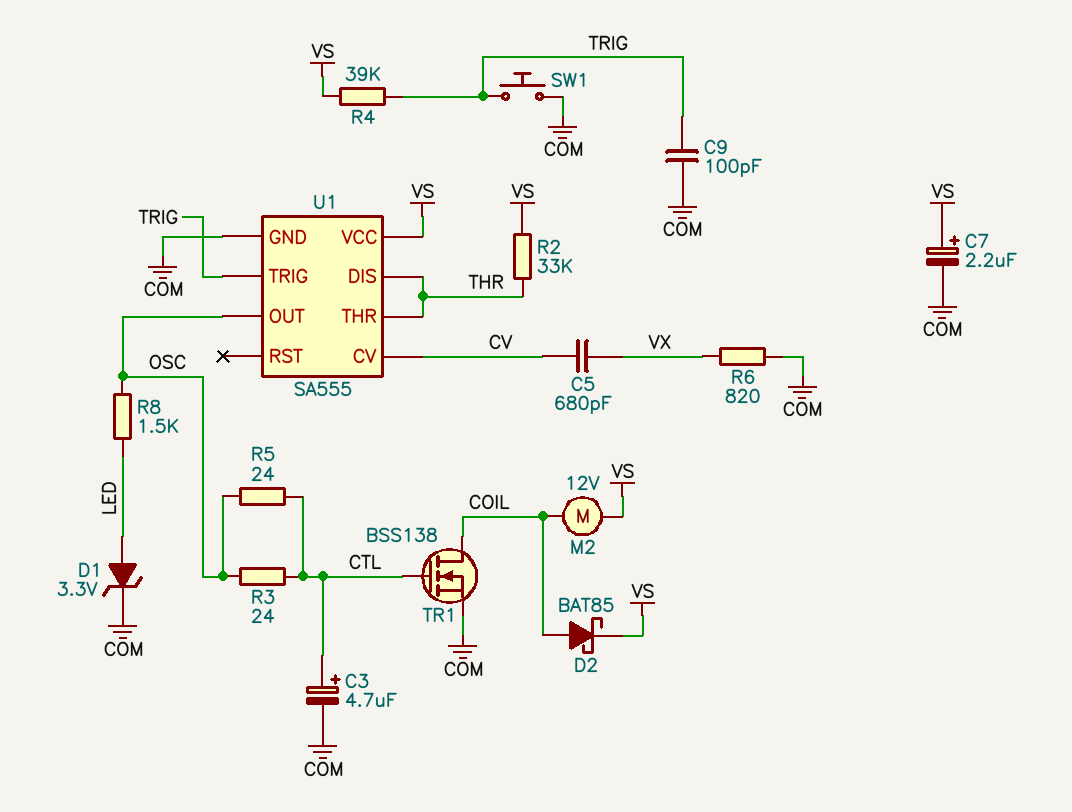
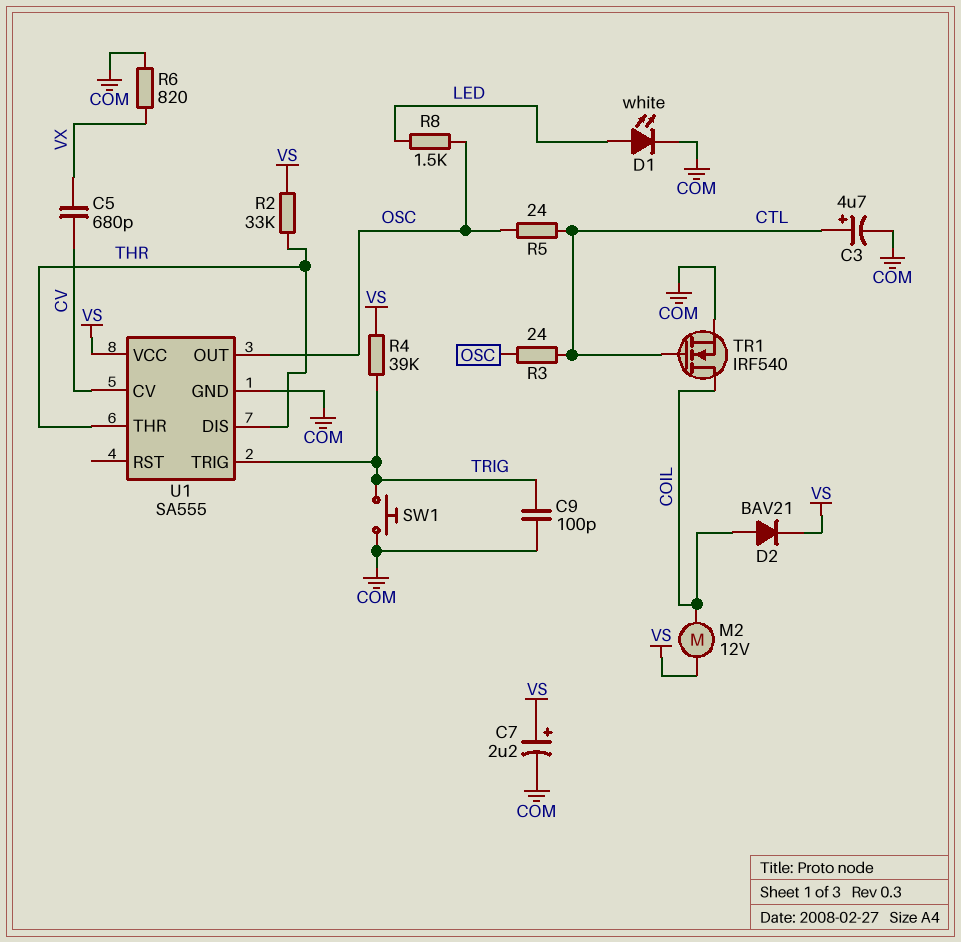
D1: zener 3.3V (A LED, K COM) -> LED white (A LED, K COM)
D2: schottky BAT85 (A COIL, K VS) -> diode BAV21 (A COIL, K VS)
TR1: NMOS BSS138 (G CTL, D COIL, S COM) -> NMOS IRF540 (G CTL, D COIL, S COM)

